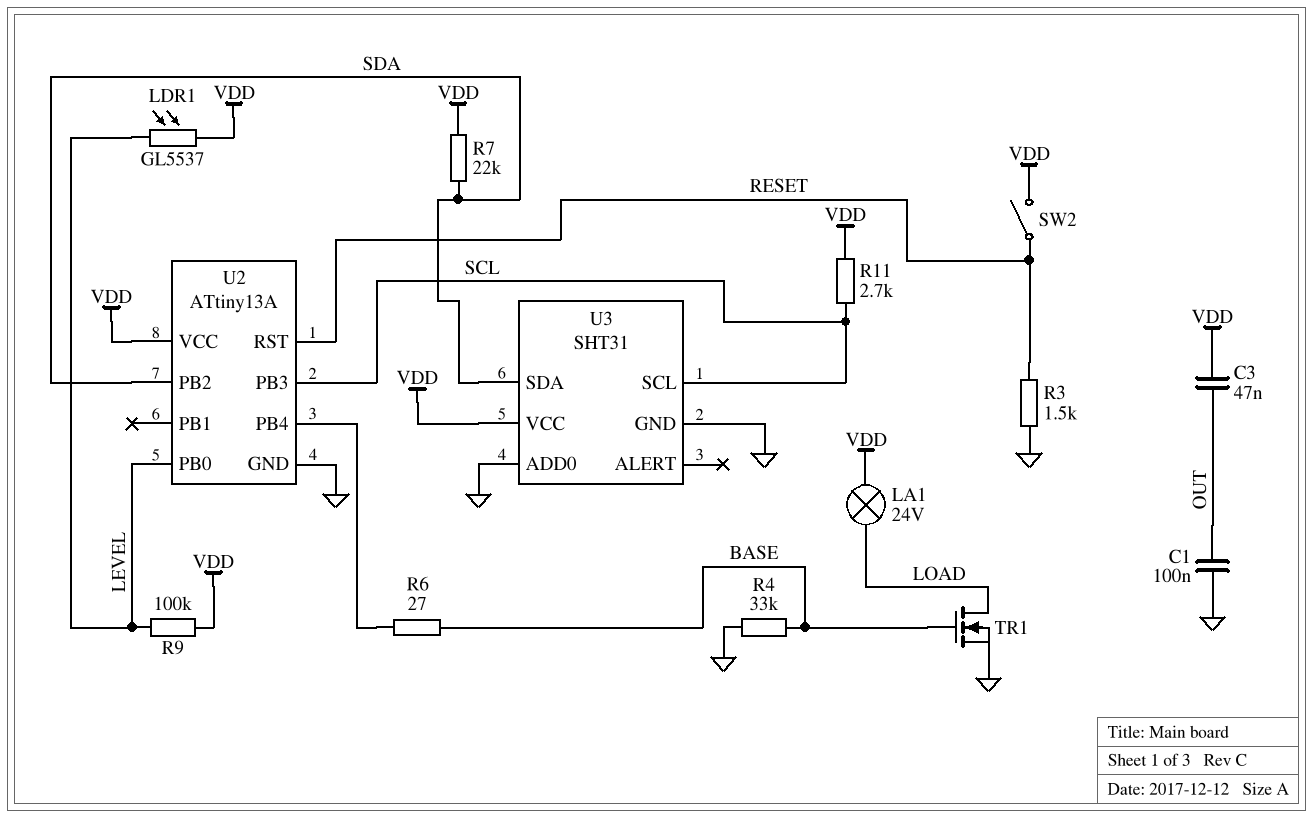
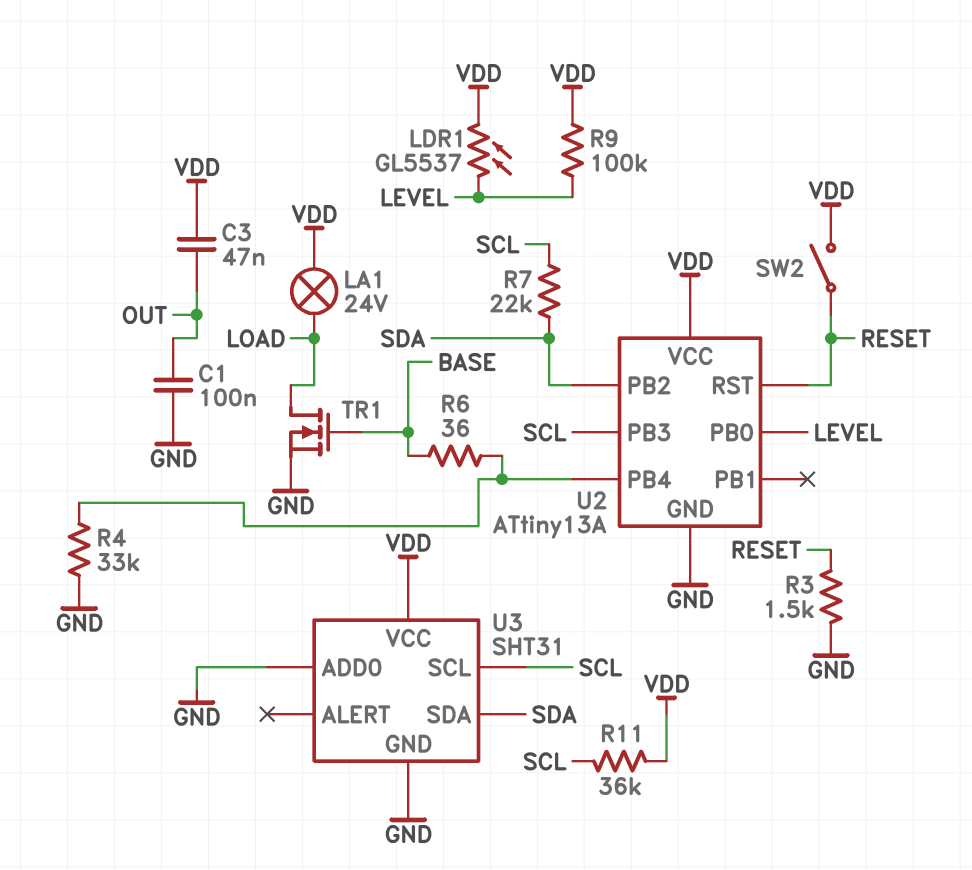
R4: 33k (BASE, GND) -> 33k (GND, U2/PB4)
R6: 27 (BASE, U2/PB4) -> 36 (BASE, U2/PB4)
R7: 22k (SDA, VDD) -> 22k (SCL, SDA)
R11: 2.7k (SCL, VDD) -> 36k (SCL, VDD)

